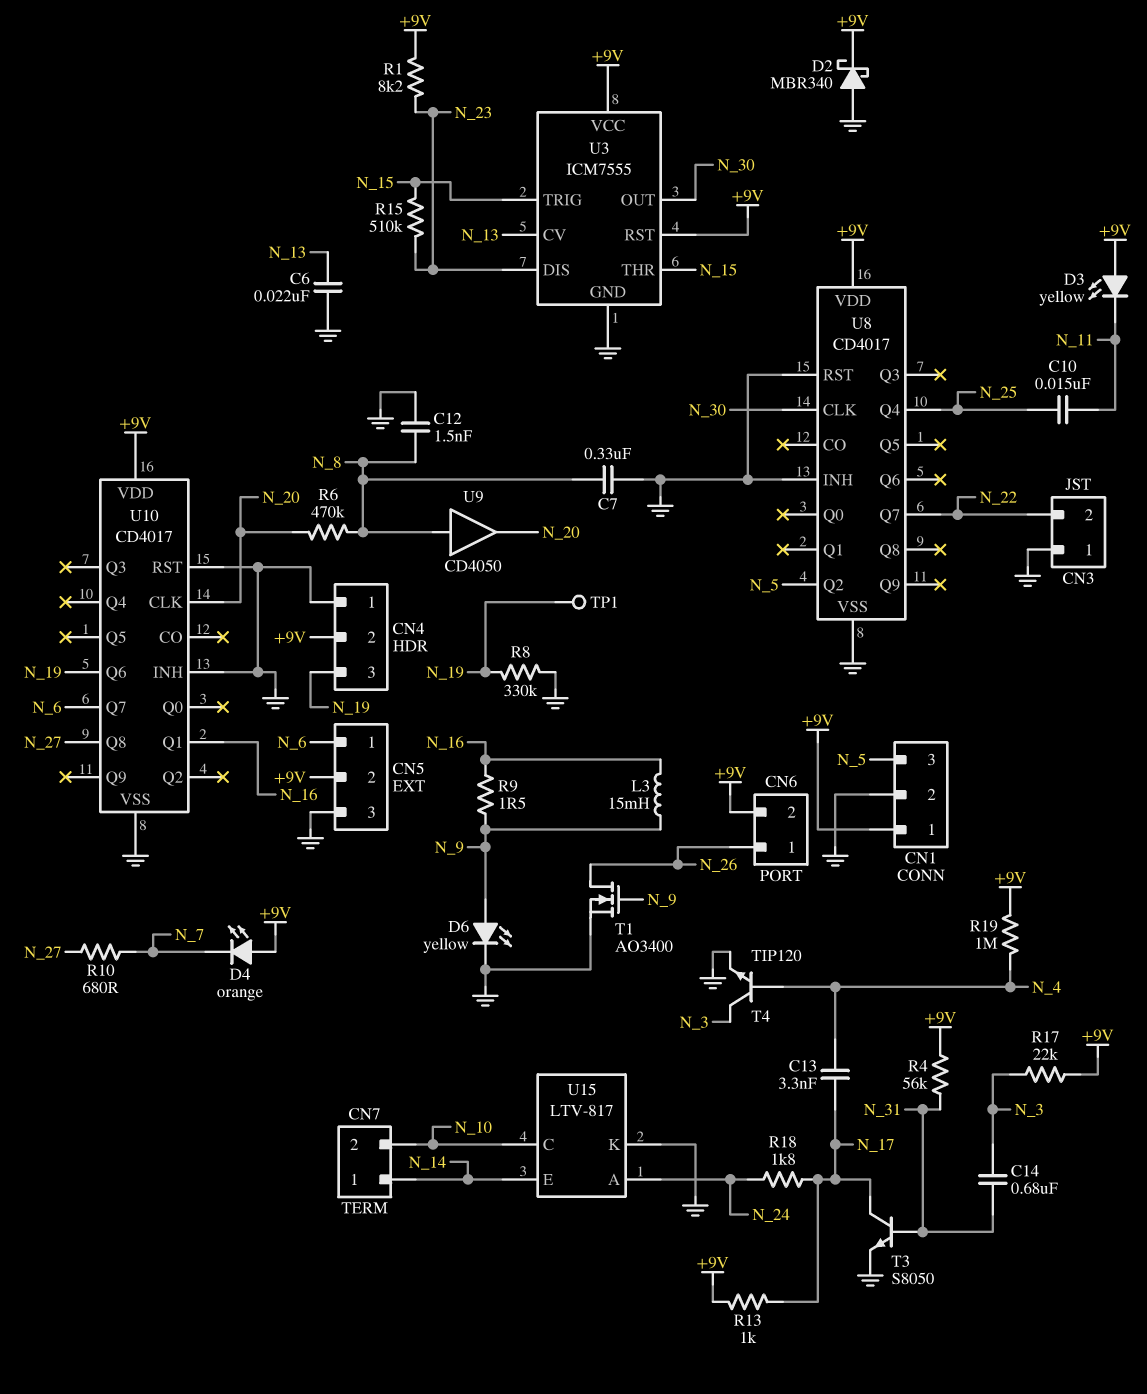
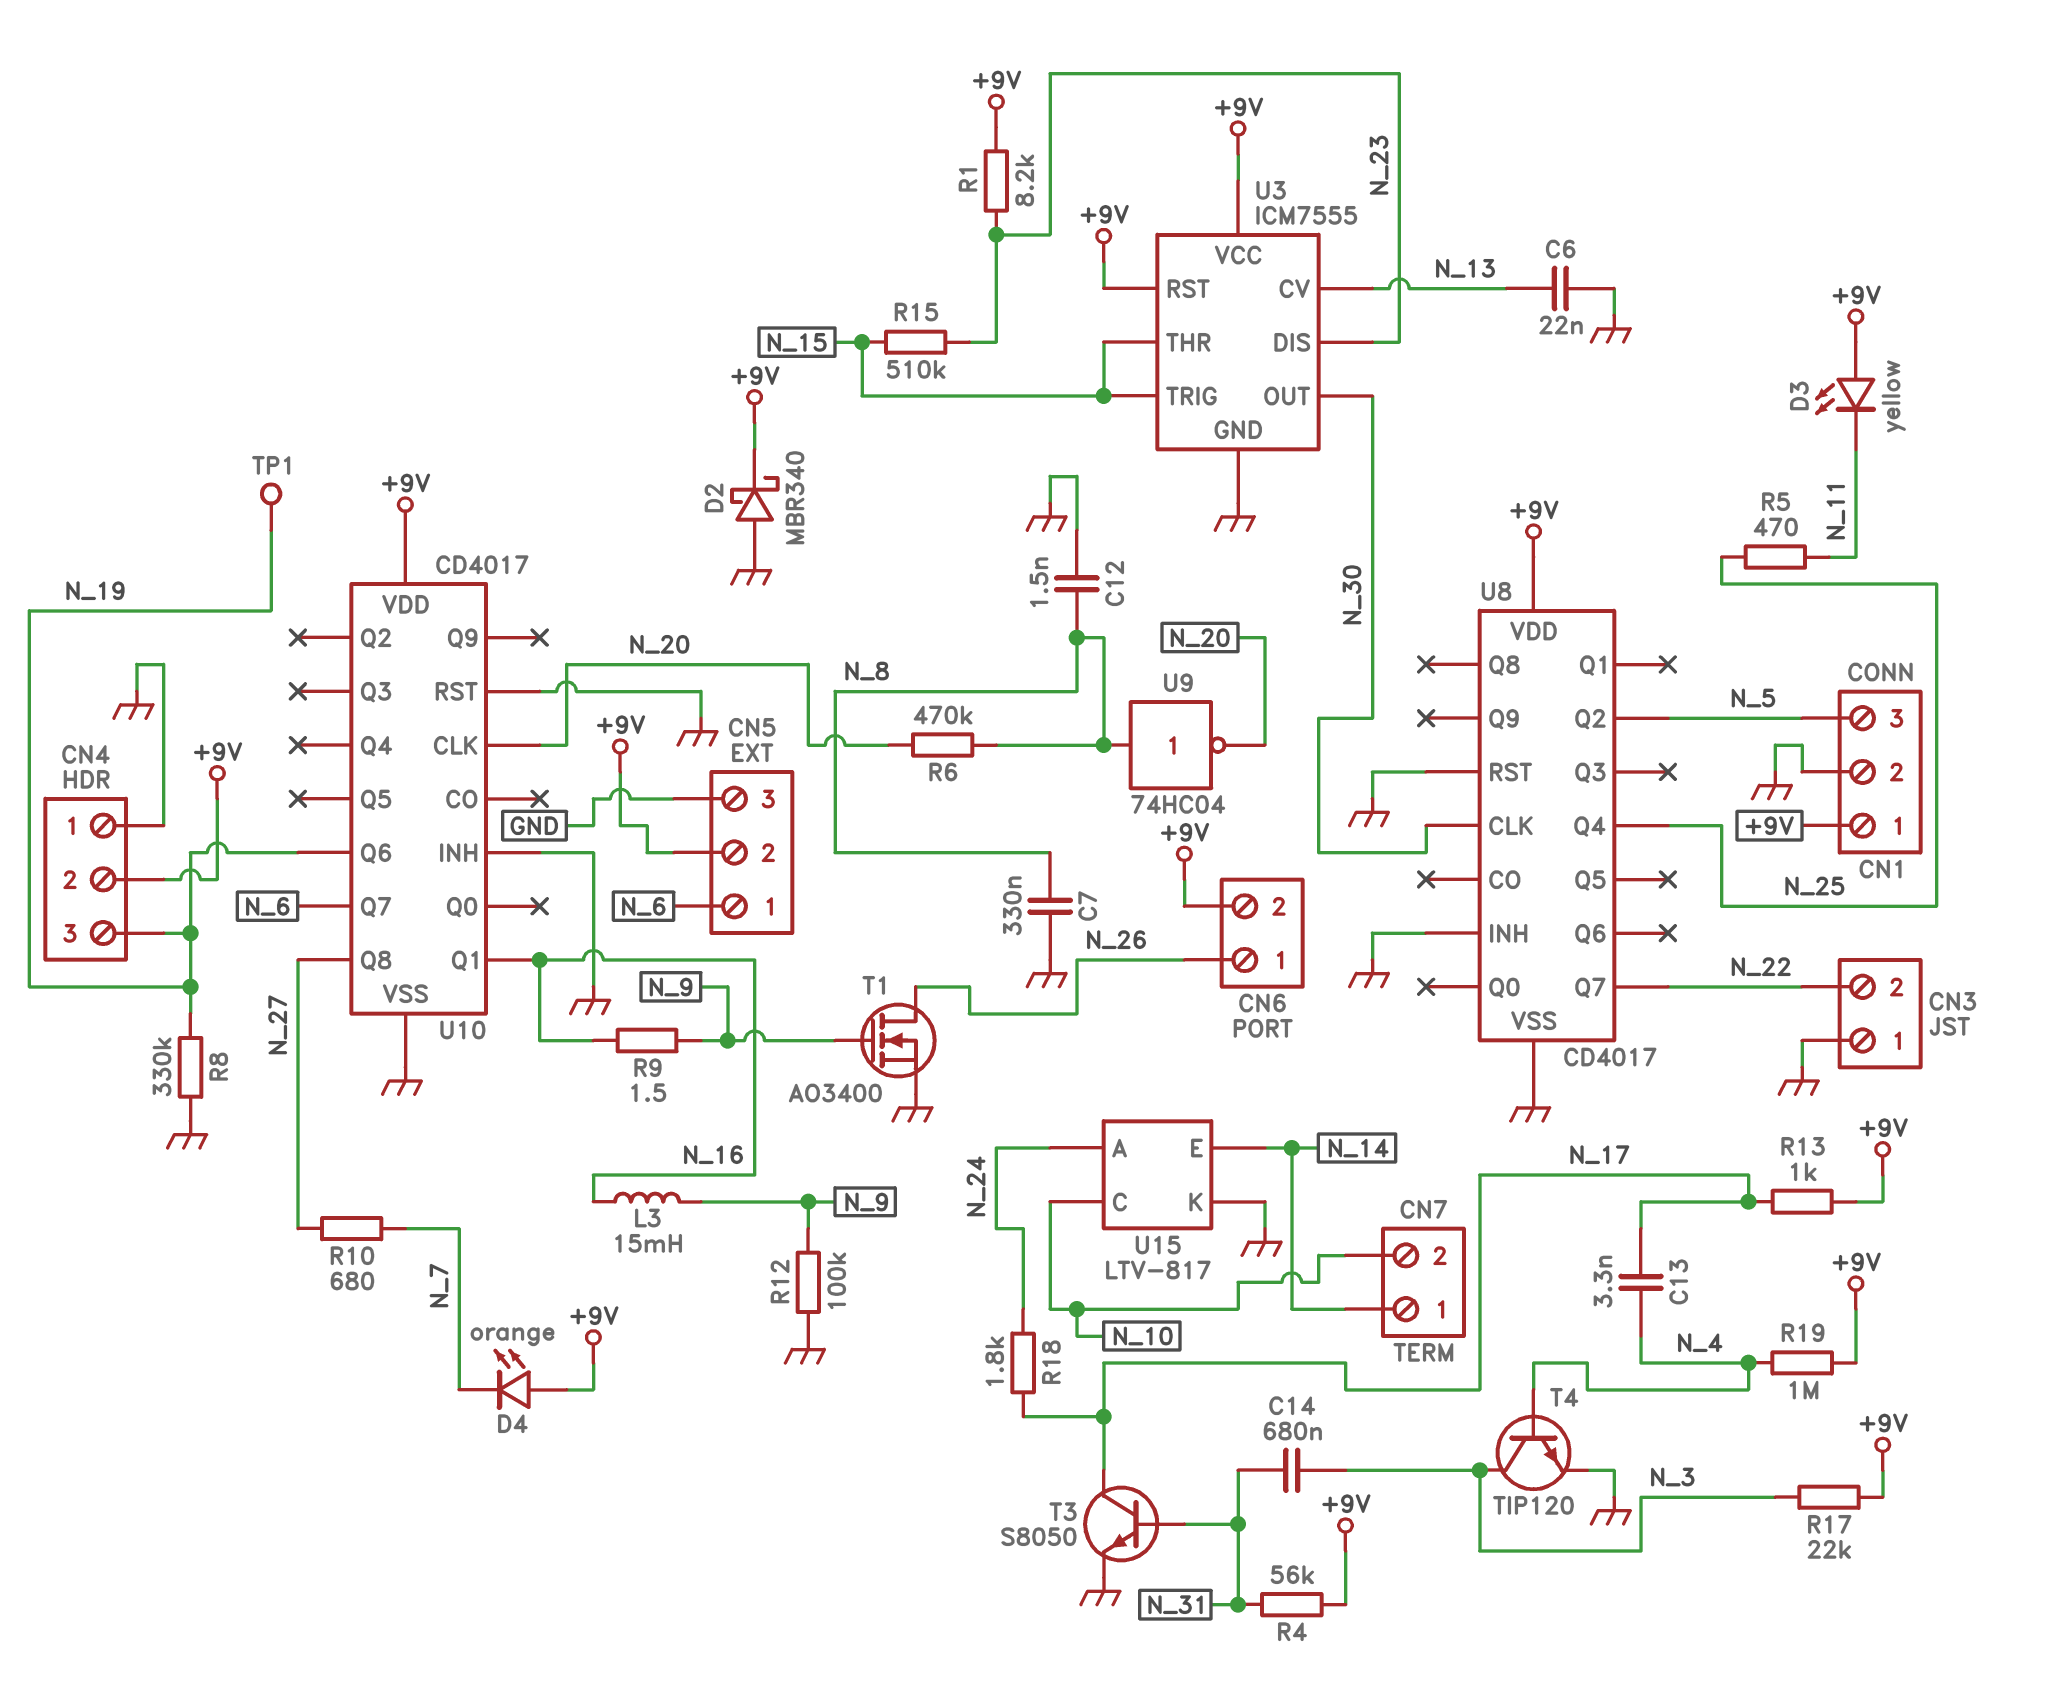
C10: 15nF (N_11, N_25) -> none
D6: LED yellow (A N_9, K GND) -> none
R5: none -> 470 (N_11, N_25)
R12: none -> 100k (GND, N_9)
U9: buffer CD4050 (in N_8, out N_20) -> NOT 74HC04 (in N_8, out N_20)

